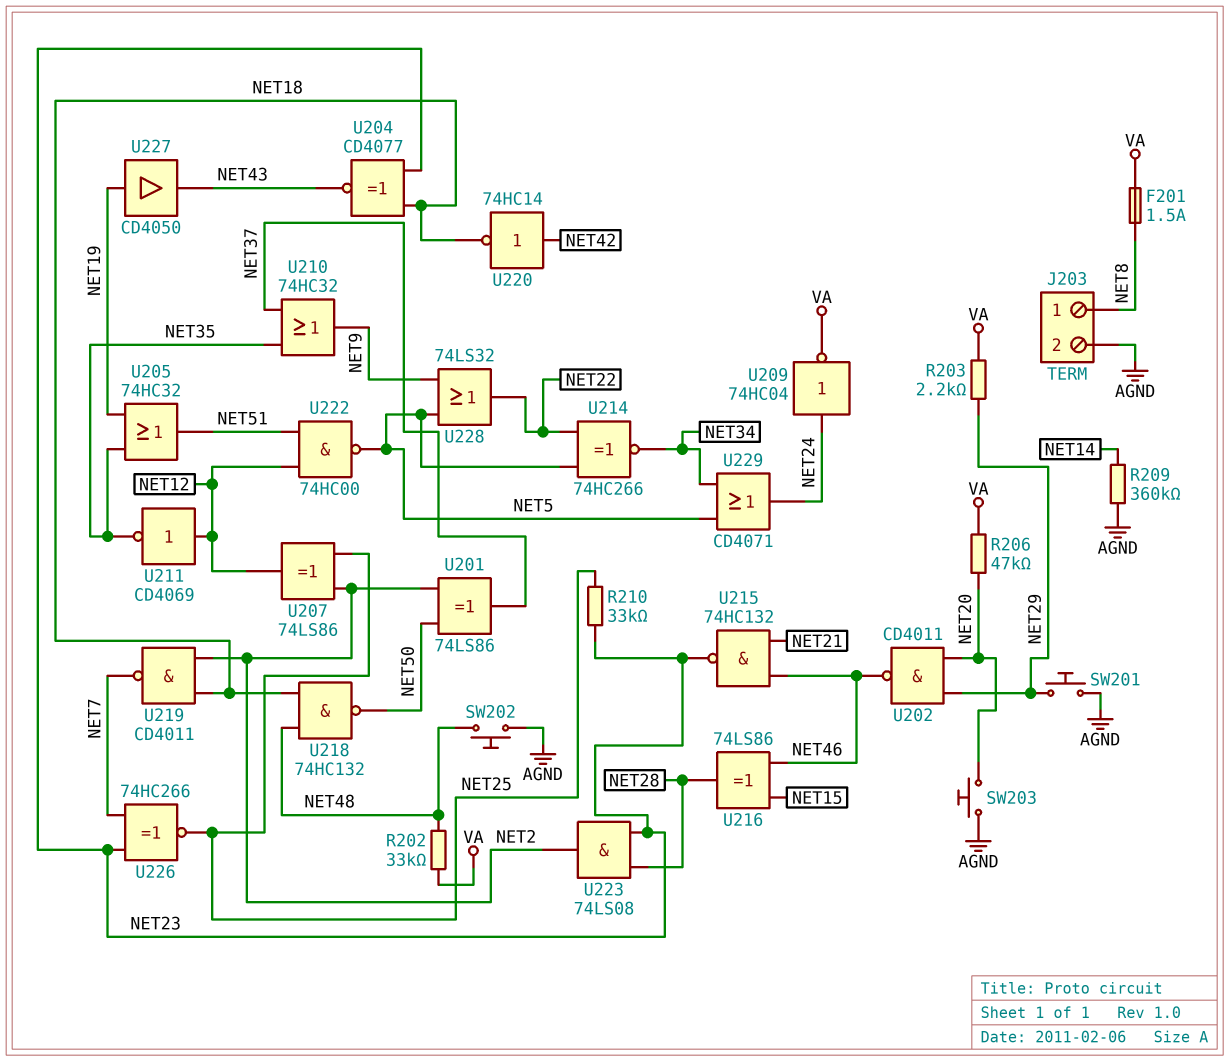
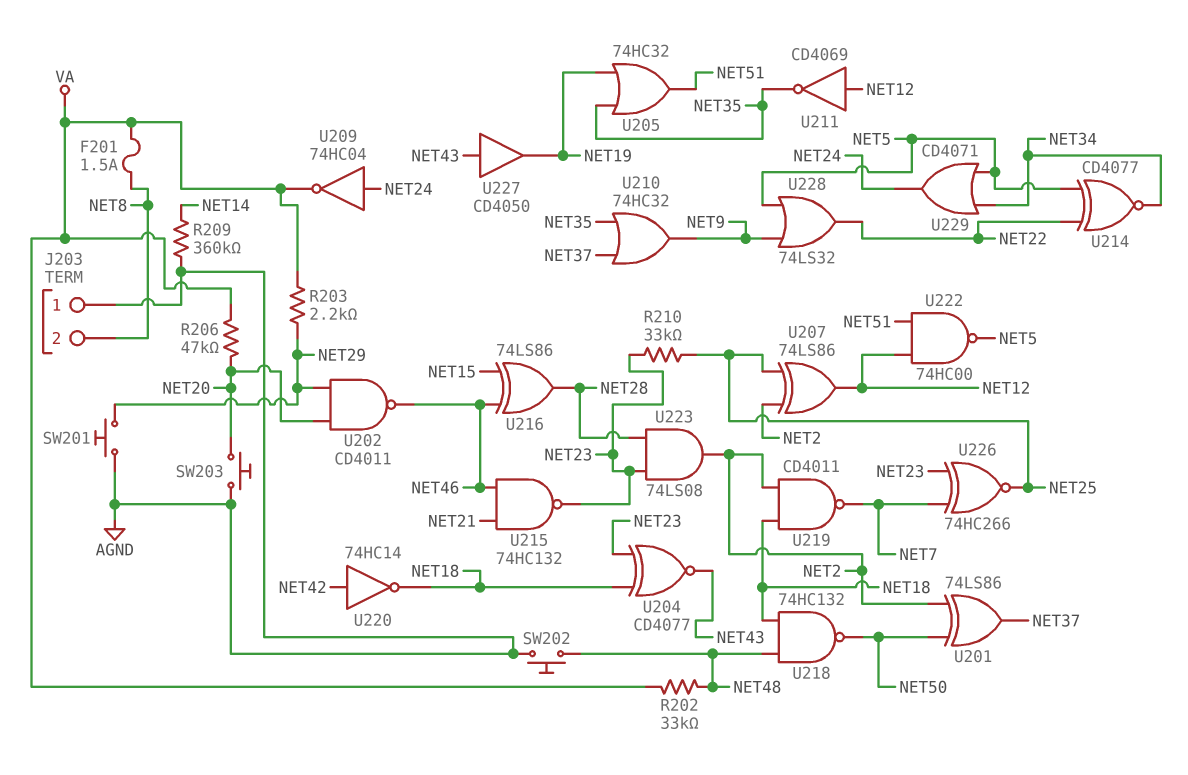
J203 pin 1: NET8 -> AGND
J203 pin 2: AGND -> NET8
U214: XNOR 74HC266 (in NET5, in NET22, out NET34) -> XNOR CD4077 (in NET5, in NET22, out NET34)
U227: buffer CD4050 (in NET19, out NET43) -> buffer CD4050 (in NET43, out NET19)

